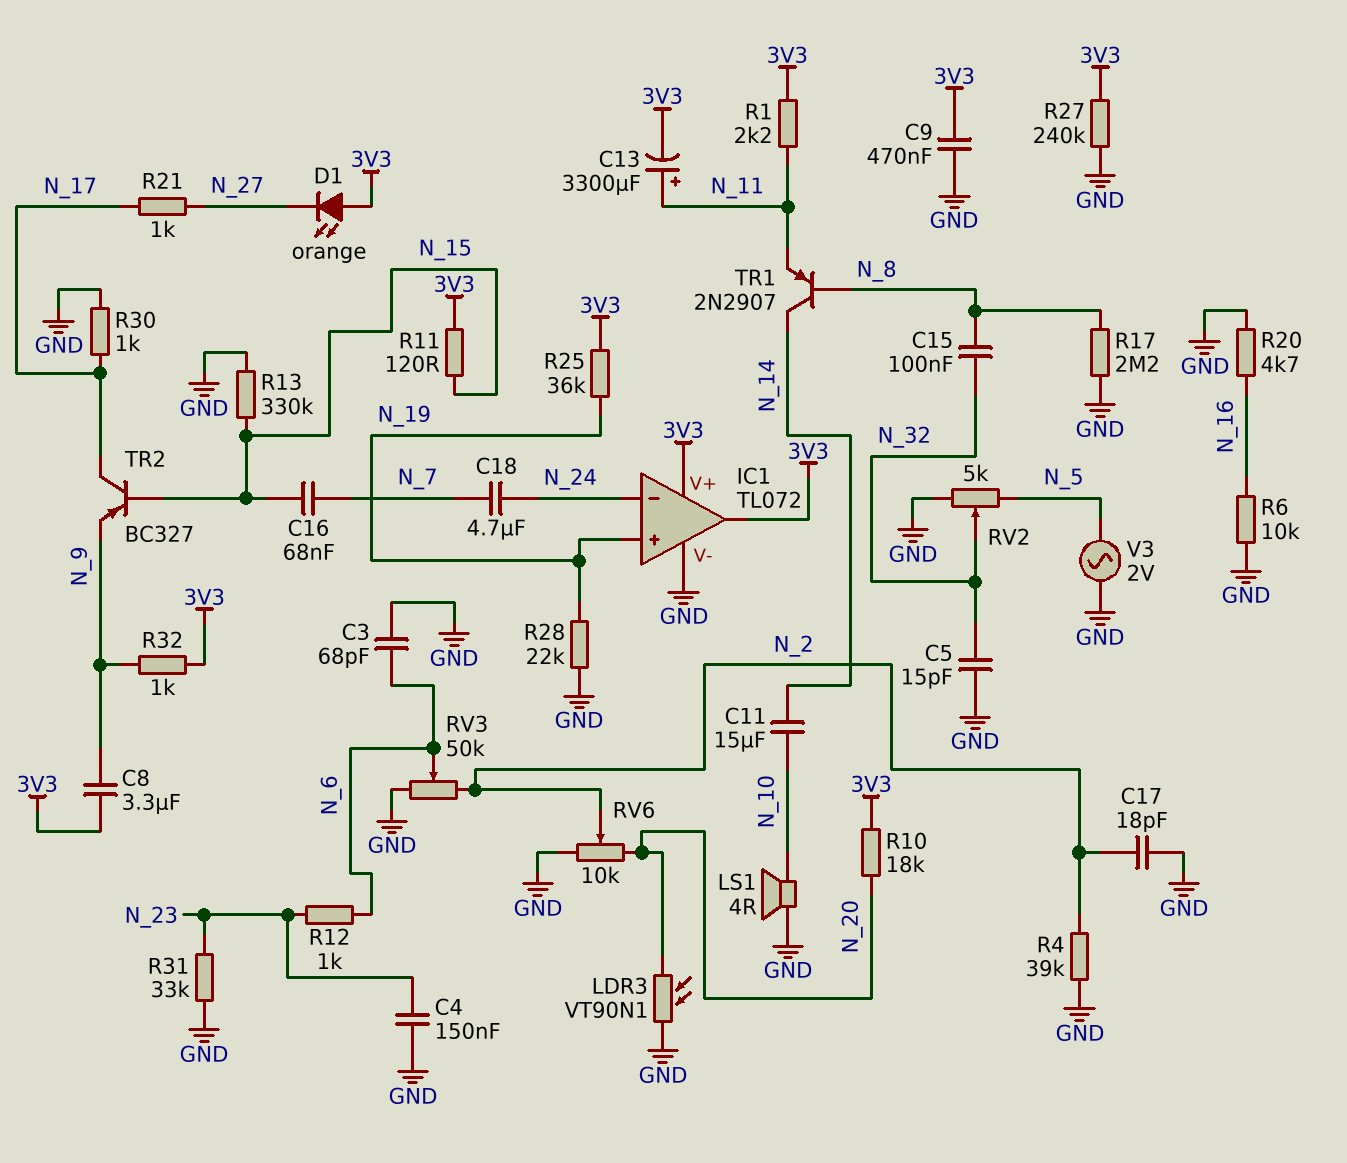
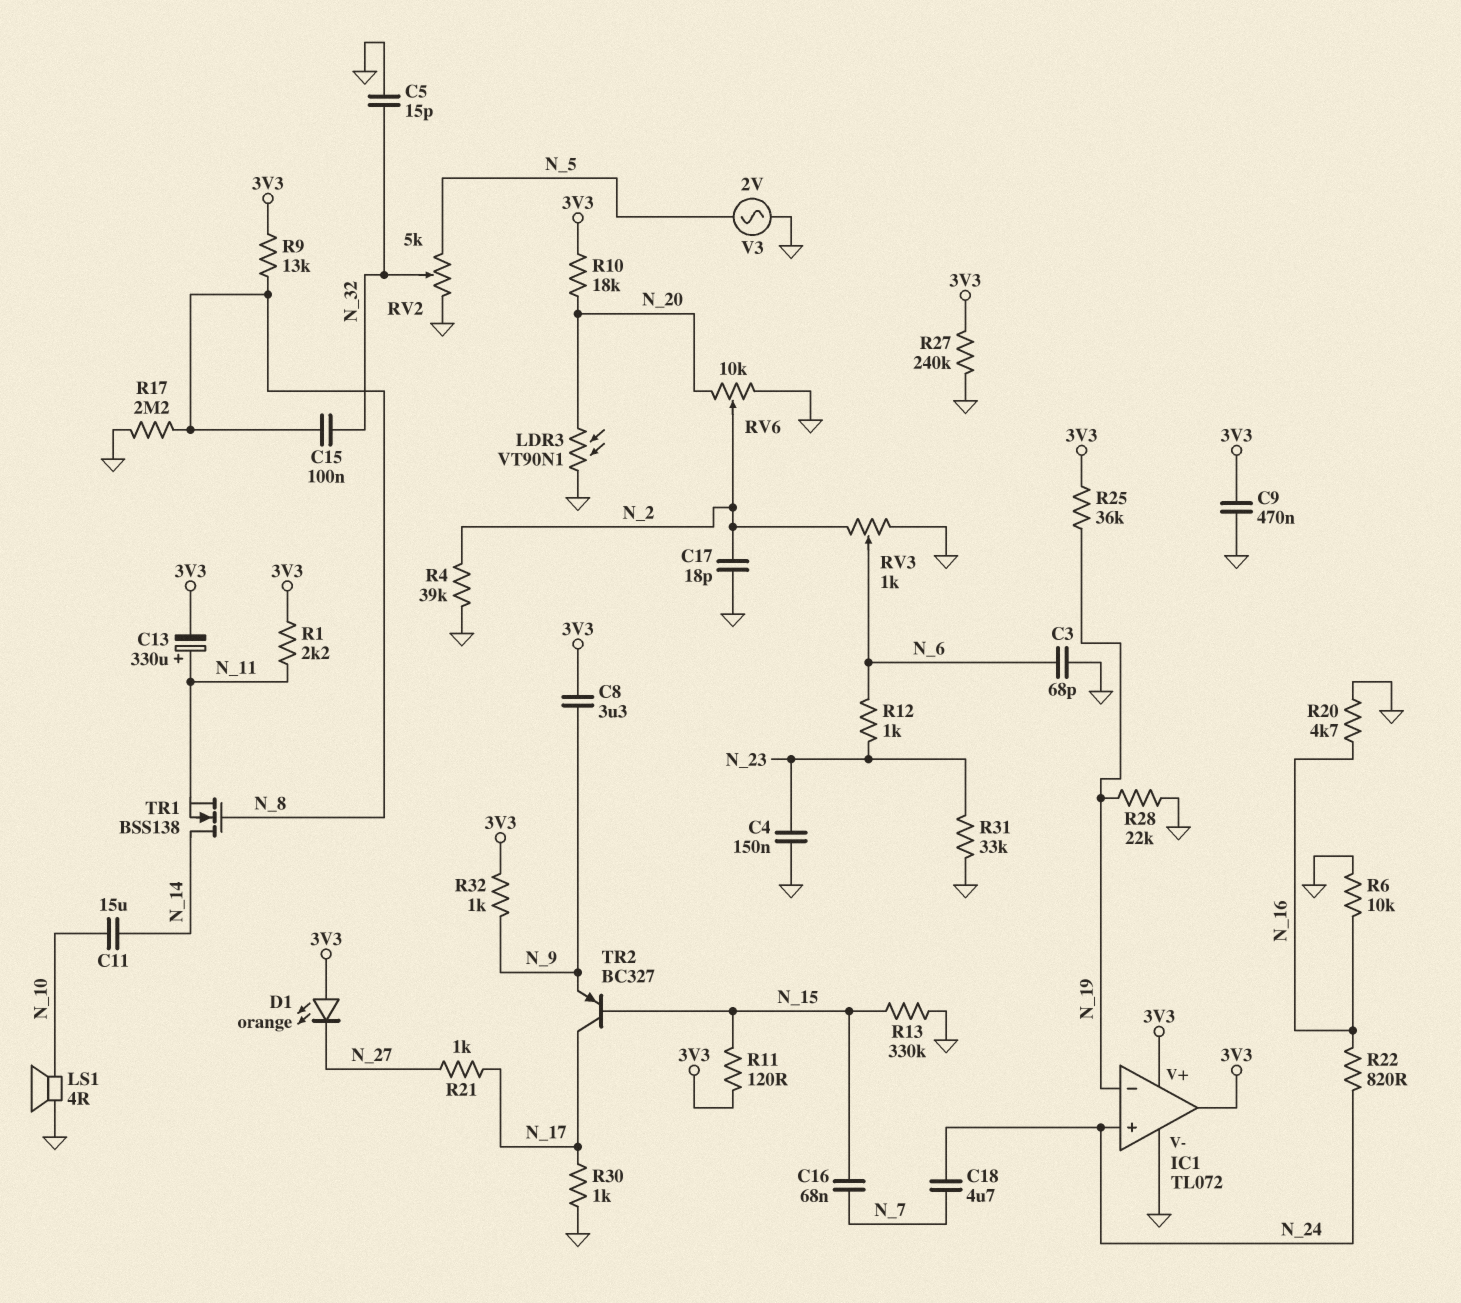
C13: 3300uF (plus N_11, minus 3V3) -> 330uF (plus N_11, minus 3V3)
IC1 pin in+: N_19 -> N_24
IC1 pin in-: N_24 -> N_19
R9: none -> 13k (3V3, N_8)
R22: none -> 820 (N_16, N_24)
RV3: 50k (GND, N_2, wiper N_6) -> 1k (GND, N_2, wiper N_6)
TR1: PNP 2N2907 (B N_8, C N_14, E N_11) -> NMOS BSS138 (G N_8, D N_14, S N_11)

